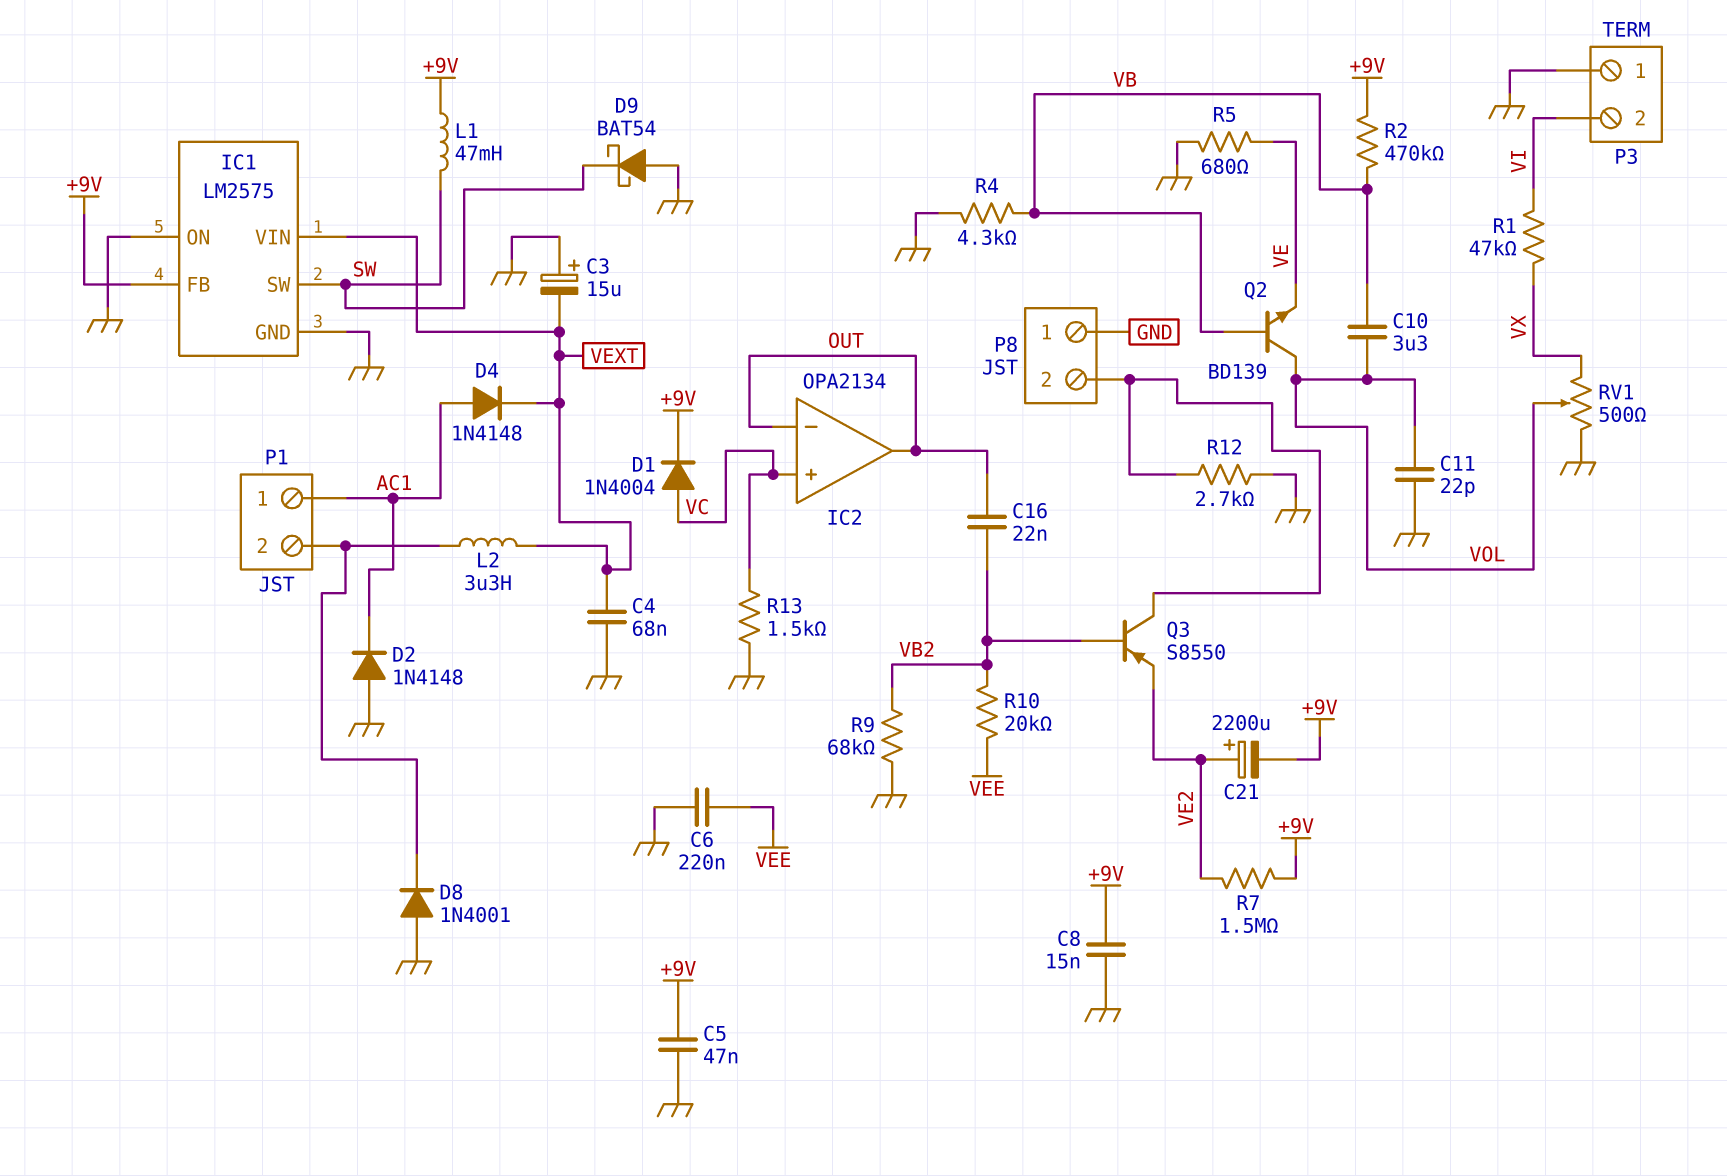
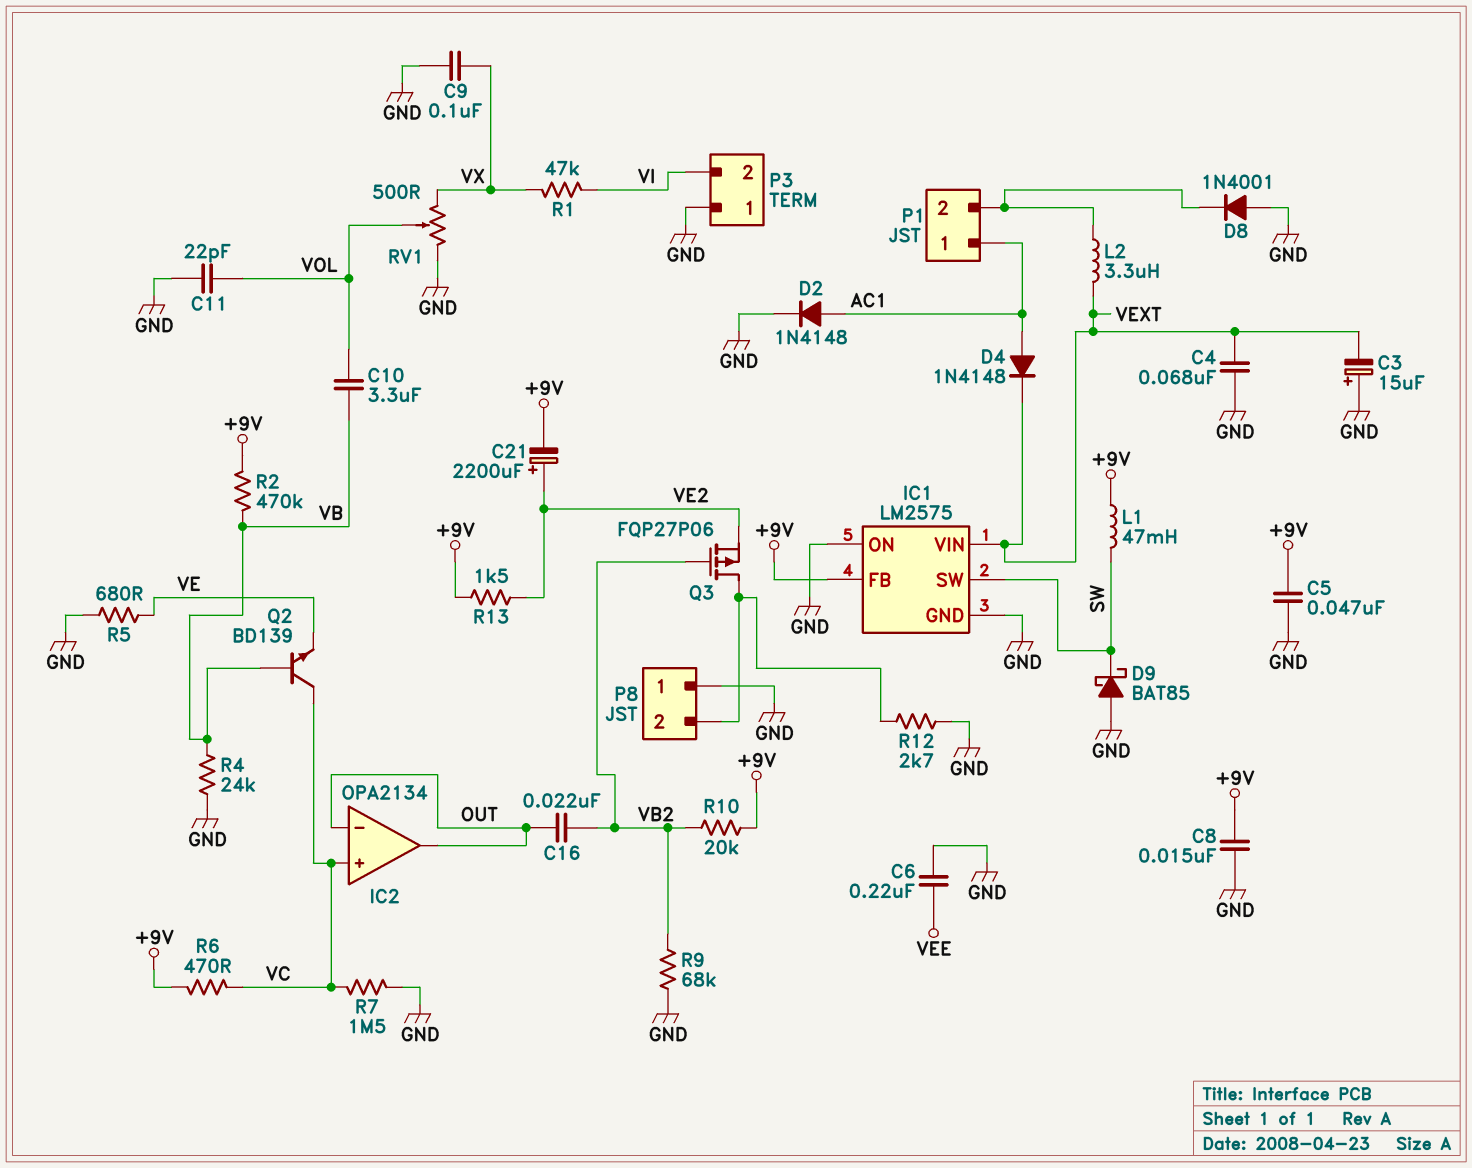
C9: none -> 100nF (GND, VX)
D1: diode 1N4004 (A VC, K +9V) -> none
D2: diode 1N4148 (A GND, K AC1) -> diode 1N4148 (A AC1, K GND)
D9: schottky BAT54 (A GND, K SW) -> schottky BAT85 (A GND, K SW)
Q2: NPN BD139 (B VB, C VOL, E VE) -> NPN BD139 (B VB, C VC, E VE)
Q3: PNP S8550 (B VB2, C P8/2, E VE2) -> PMOS FQP27P06 (G VB2, D P8/2, S VE2)
R4: 4.3k (GND, VB) -> 24k (GND, VB)
R6: none -> 470 (+9V, VC)
R7: 1.5M (+9V, VE2) -> 1.5M (GND, VC)
R10: 20k (VB2, VEE) -> 20k (+9V, VB2)
R13: 1.5k (GND, VC) -> 1.5k (+9V, VE2)

